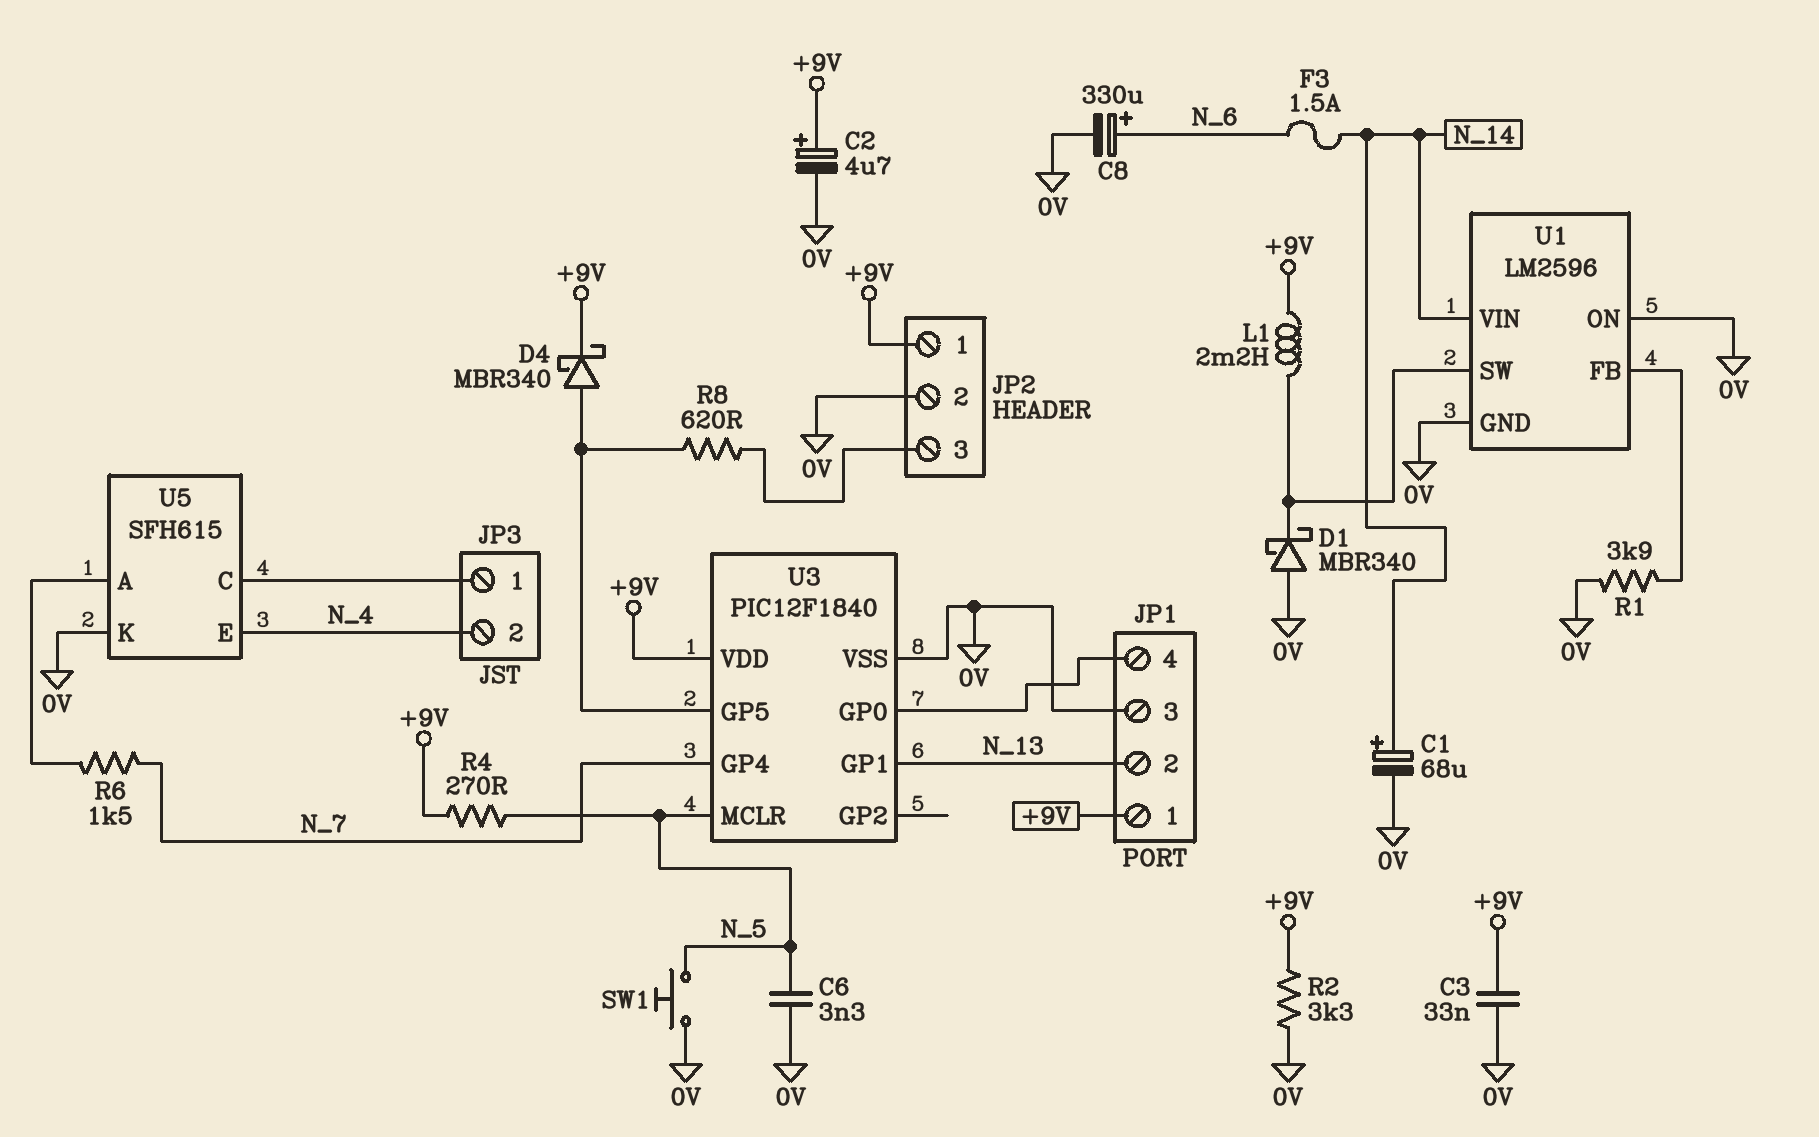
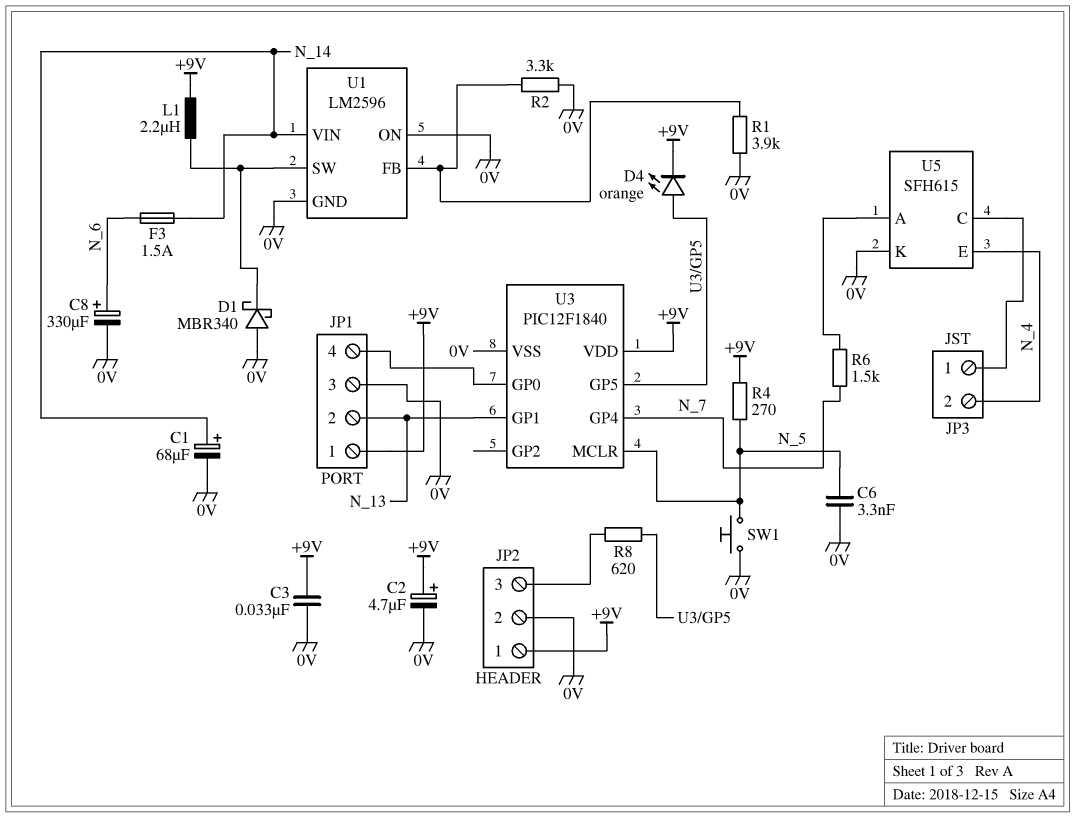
D4: schottky MBR340 (A U3/GP5, K +9V) -> LED orange (A U3/GP5, K +9V)
L1: 2.2mH (+9V, U1/SW) -> 2.2uH (+9V, U1/SW)
R2: 3.3k (+9V, 0V) -> 3.3k (0V, U1/FB)

